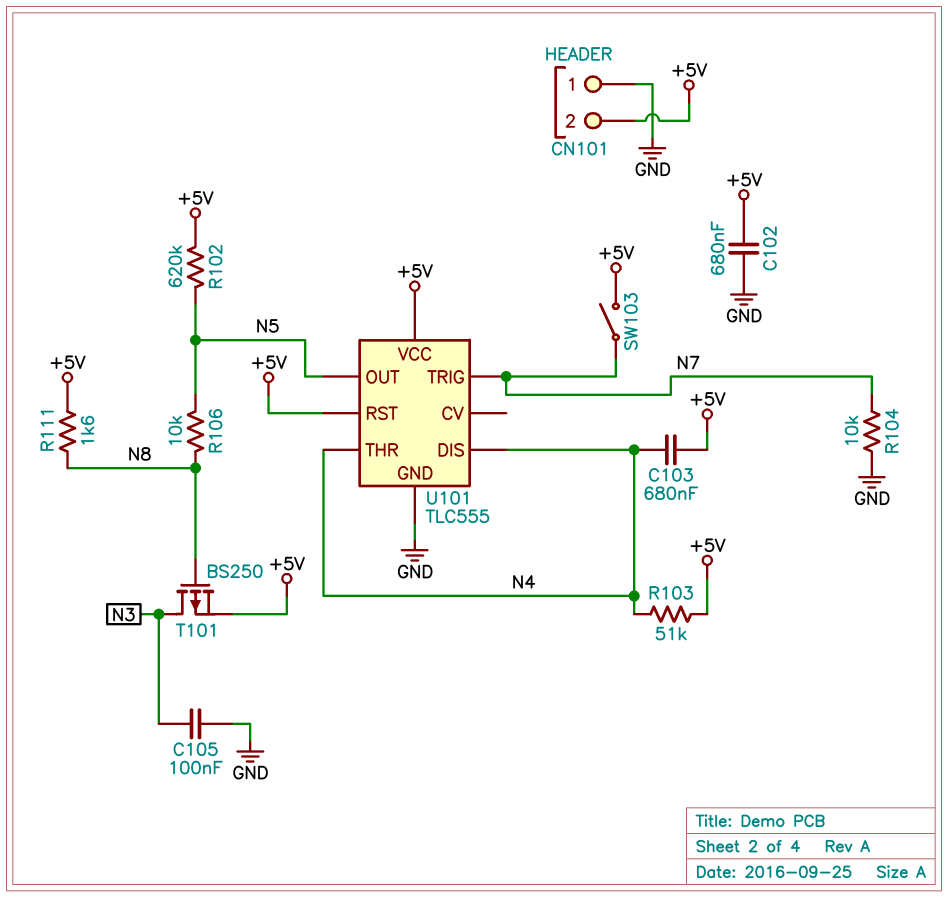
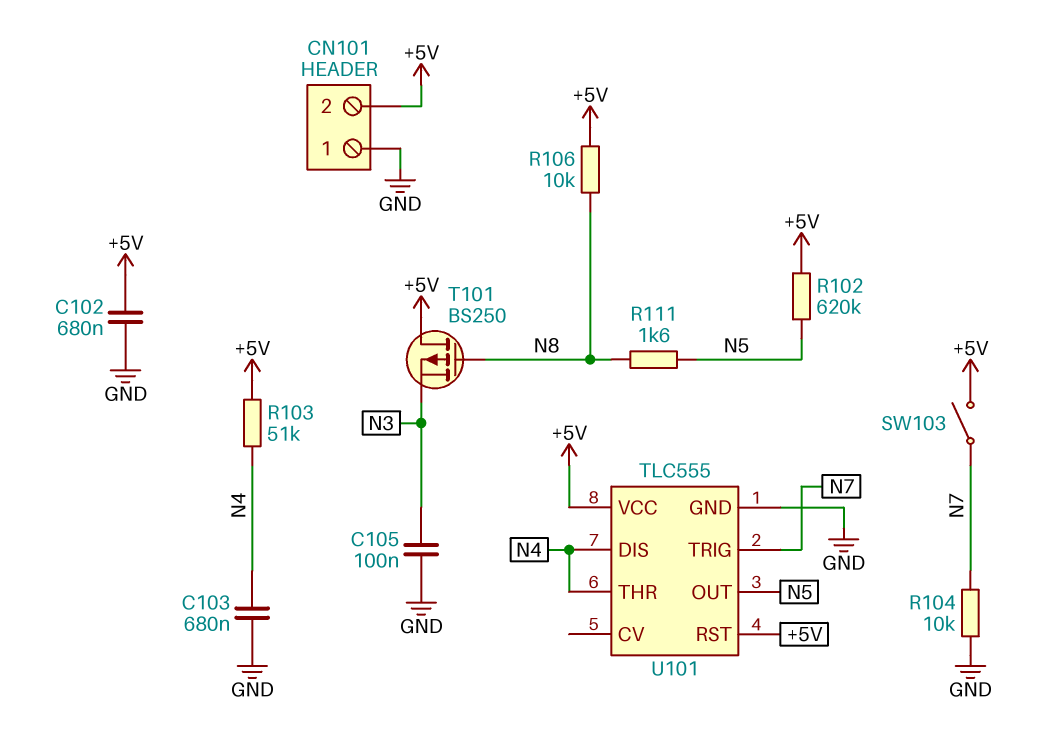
C103: 680nF (+5V, N4) -> 680nF (GND, N4)
R106: 10k (N5, N8) -> 10k (+5V, N8)
R111: 1.6k (+5V, N8) -> 1.6k (N5, N8)
T101: PMOS BS250 (G N8, D N3, S +5V) -> PMOS BS250 (G N8, D +5V, S N3)

